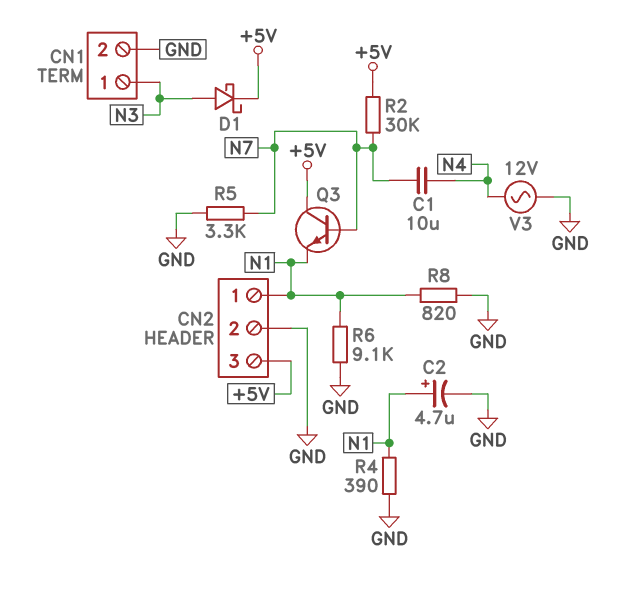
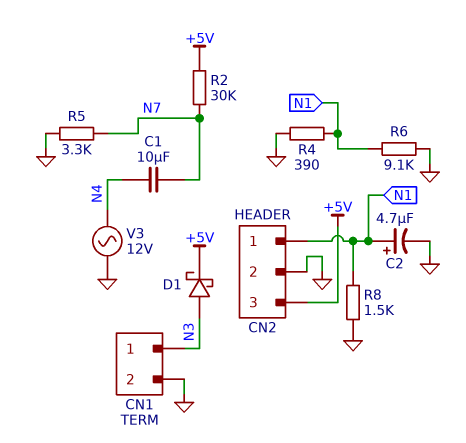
Q3: NPN (B N7, C +5V, E N1) -> none
R8: 820 (GND, N1) -> 1.5k (GND, N1)

